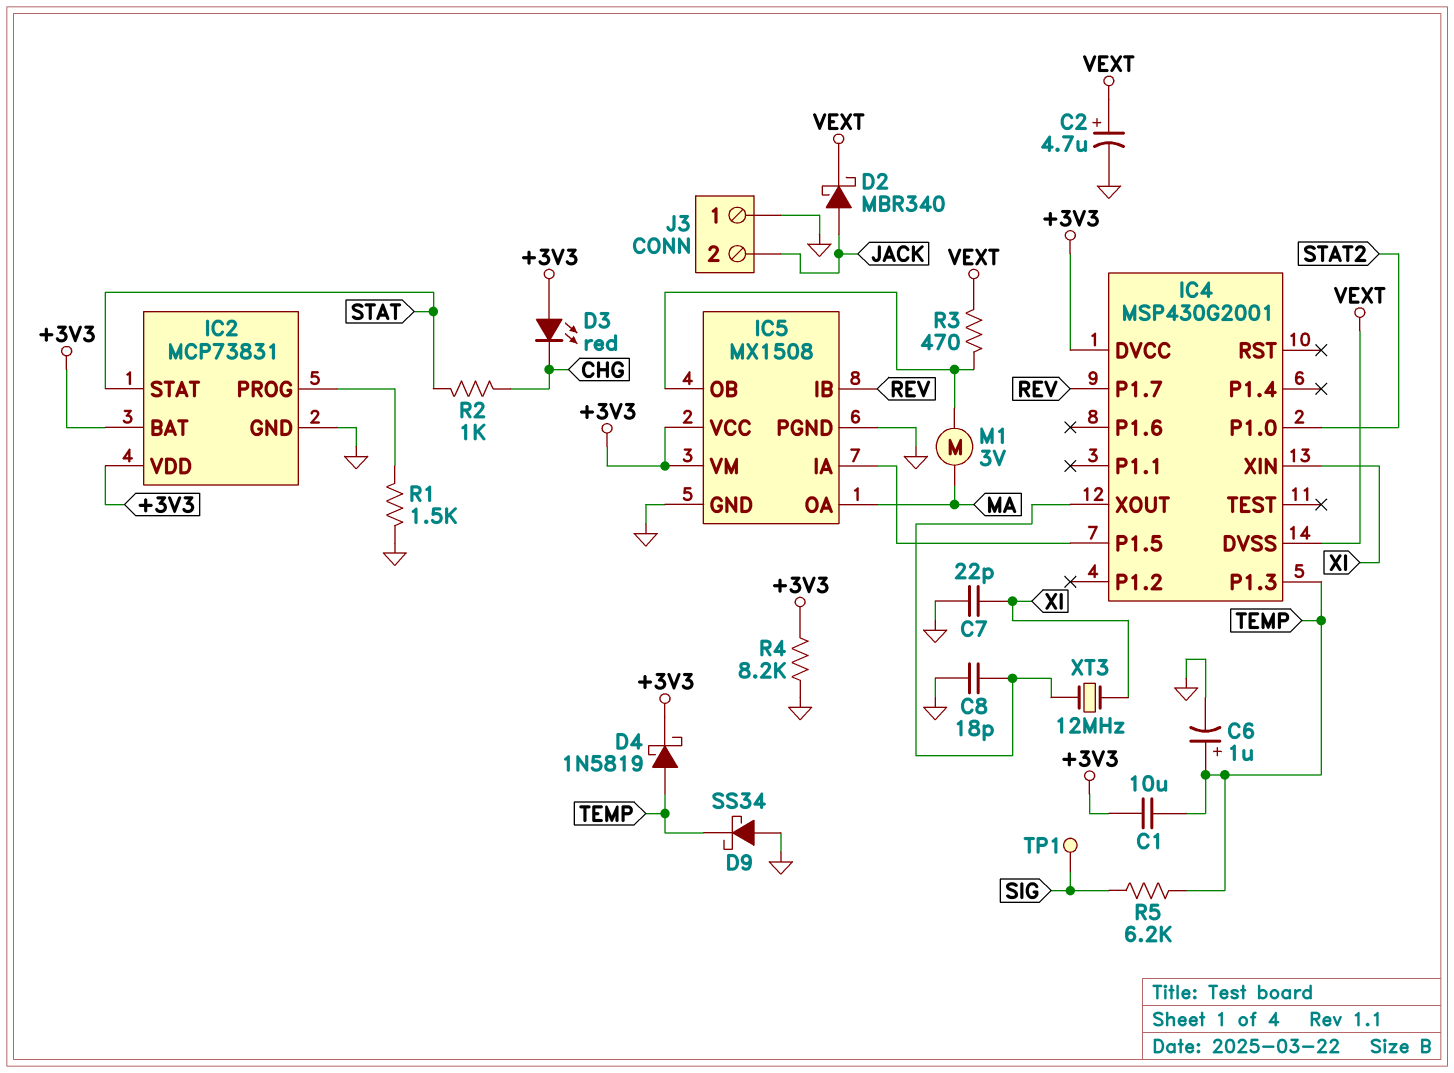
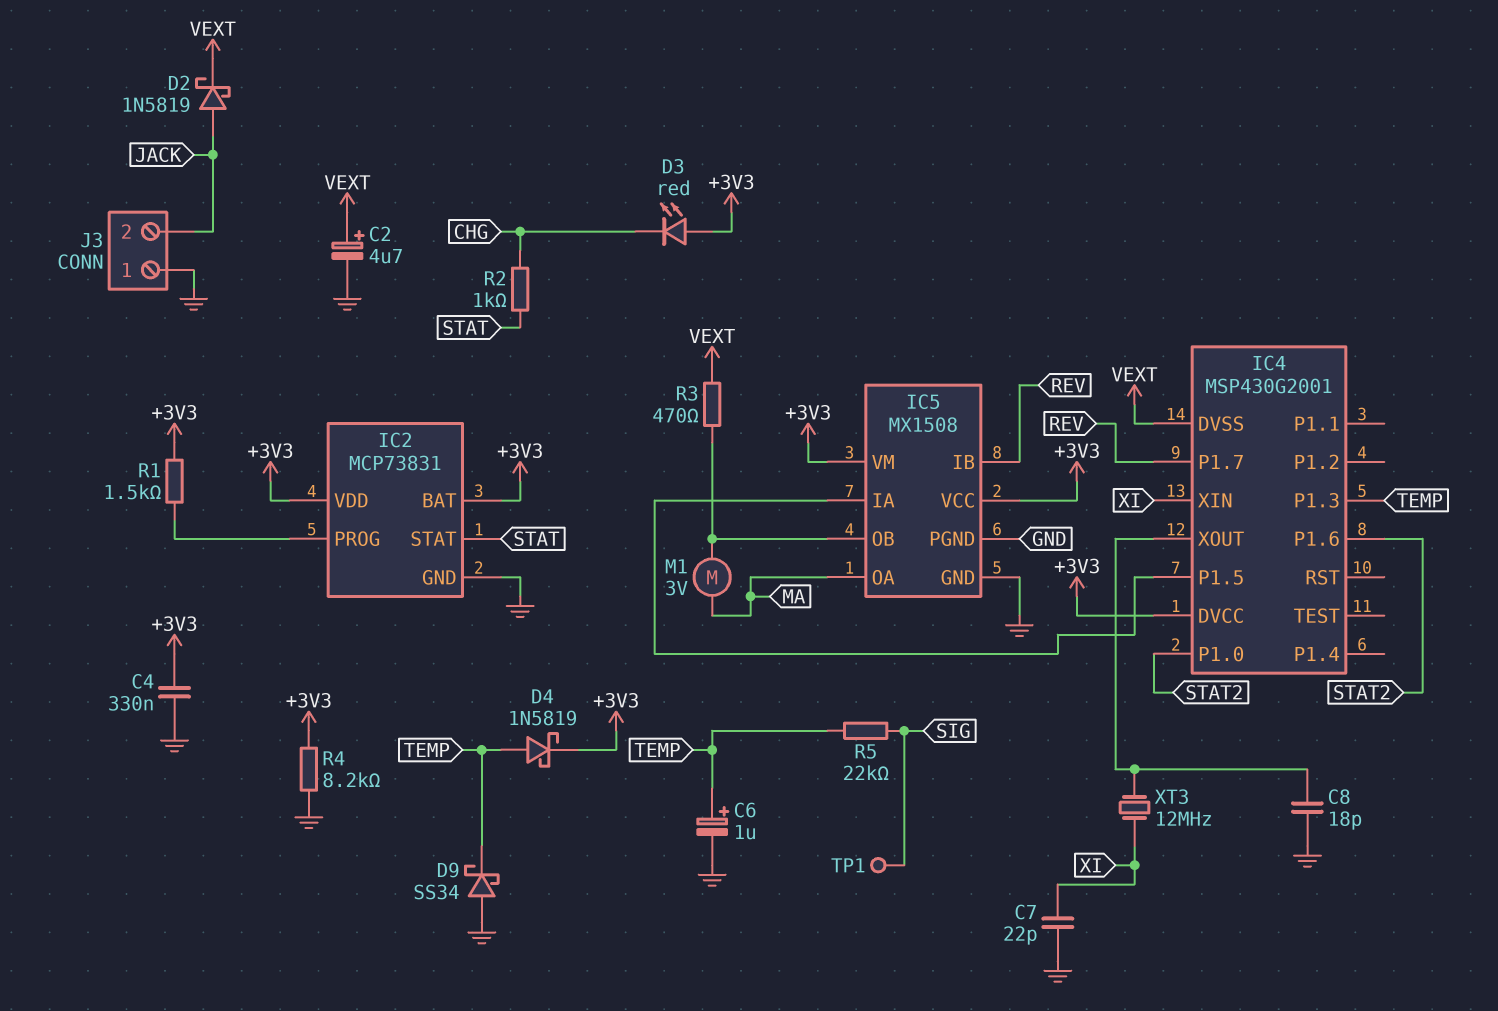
C1: 10uF (+3V3, TEMP) -> none
C4: none -> 330nF (+3V3, GND)
D2: schottky MBR340 (A JACK, K VEXT) -> schottky 1N5819 (A JACK, K VEXT)
IC4 pin P1.6: none -> STAT2
R1: 1.5k (GND, IC2/PROG) -> 1.5k (+3V3, IC2/PROG)
R5: 6.2k (SIG, TEMP) -> 22k (SIG, TEMP)

